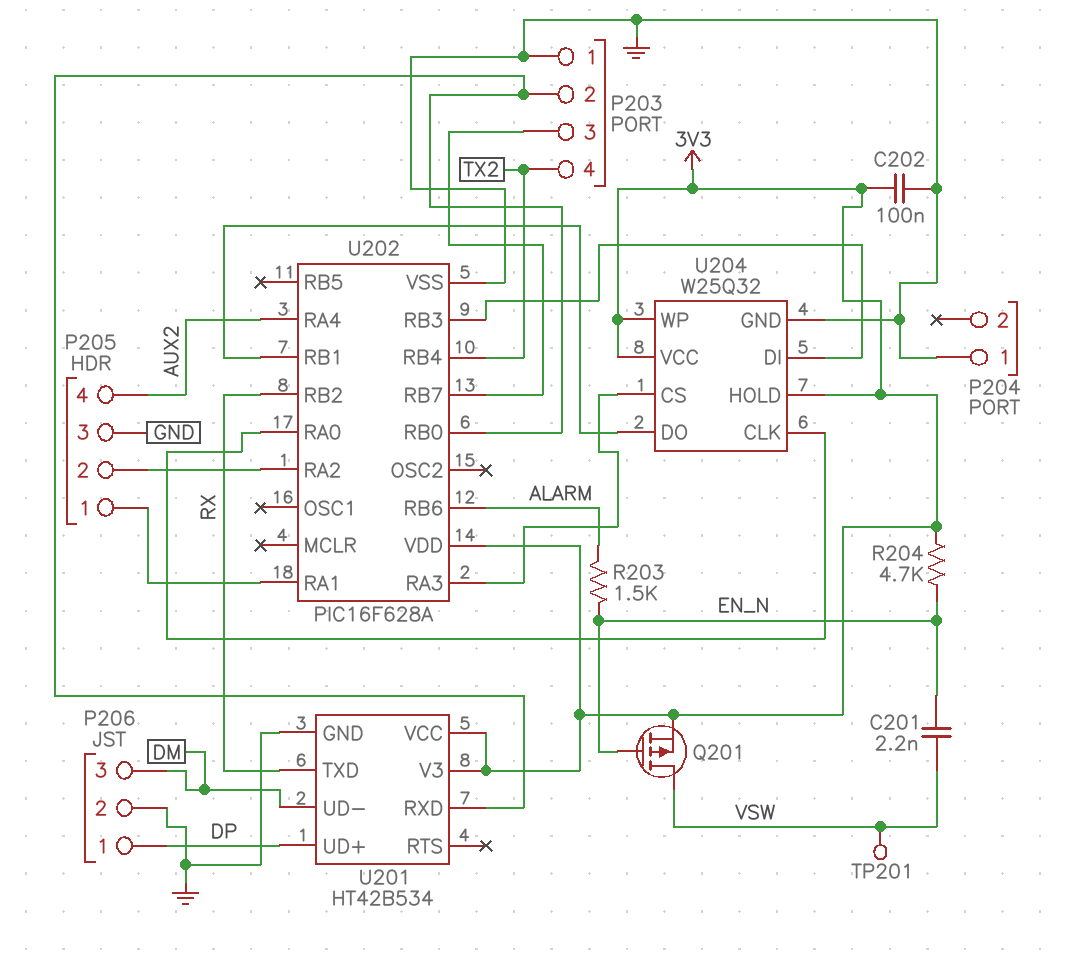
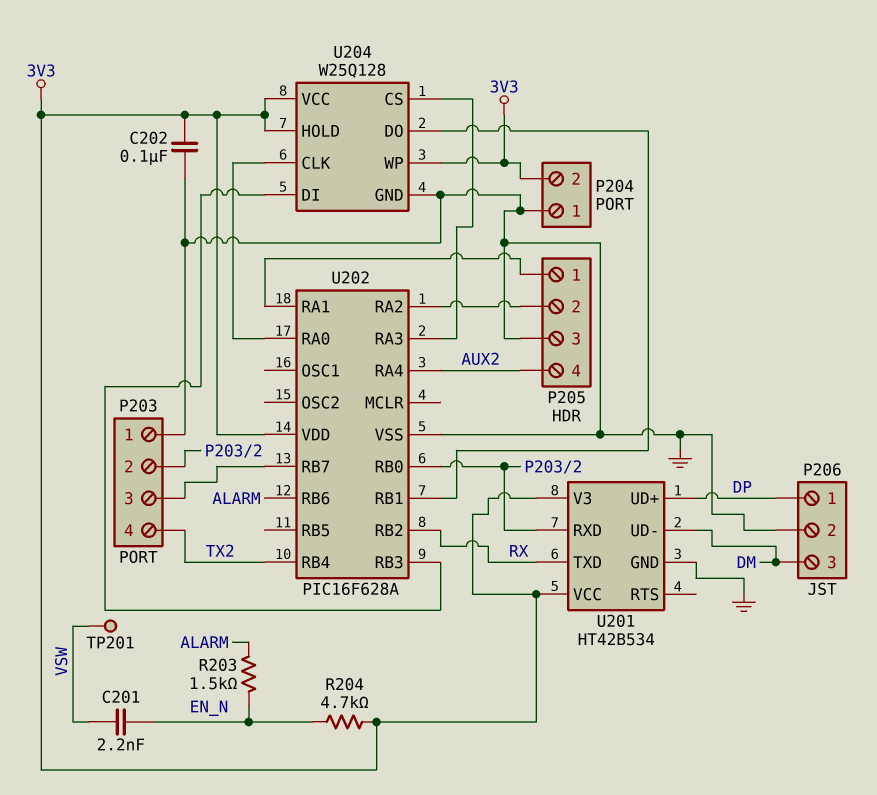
P204 pin 2: none -> 3V3
Q201: PMOS (G EN_N, D VSW, S 3V3) -> none
U204: W25Q32 -> W25Q128

